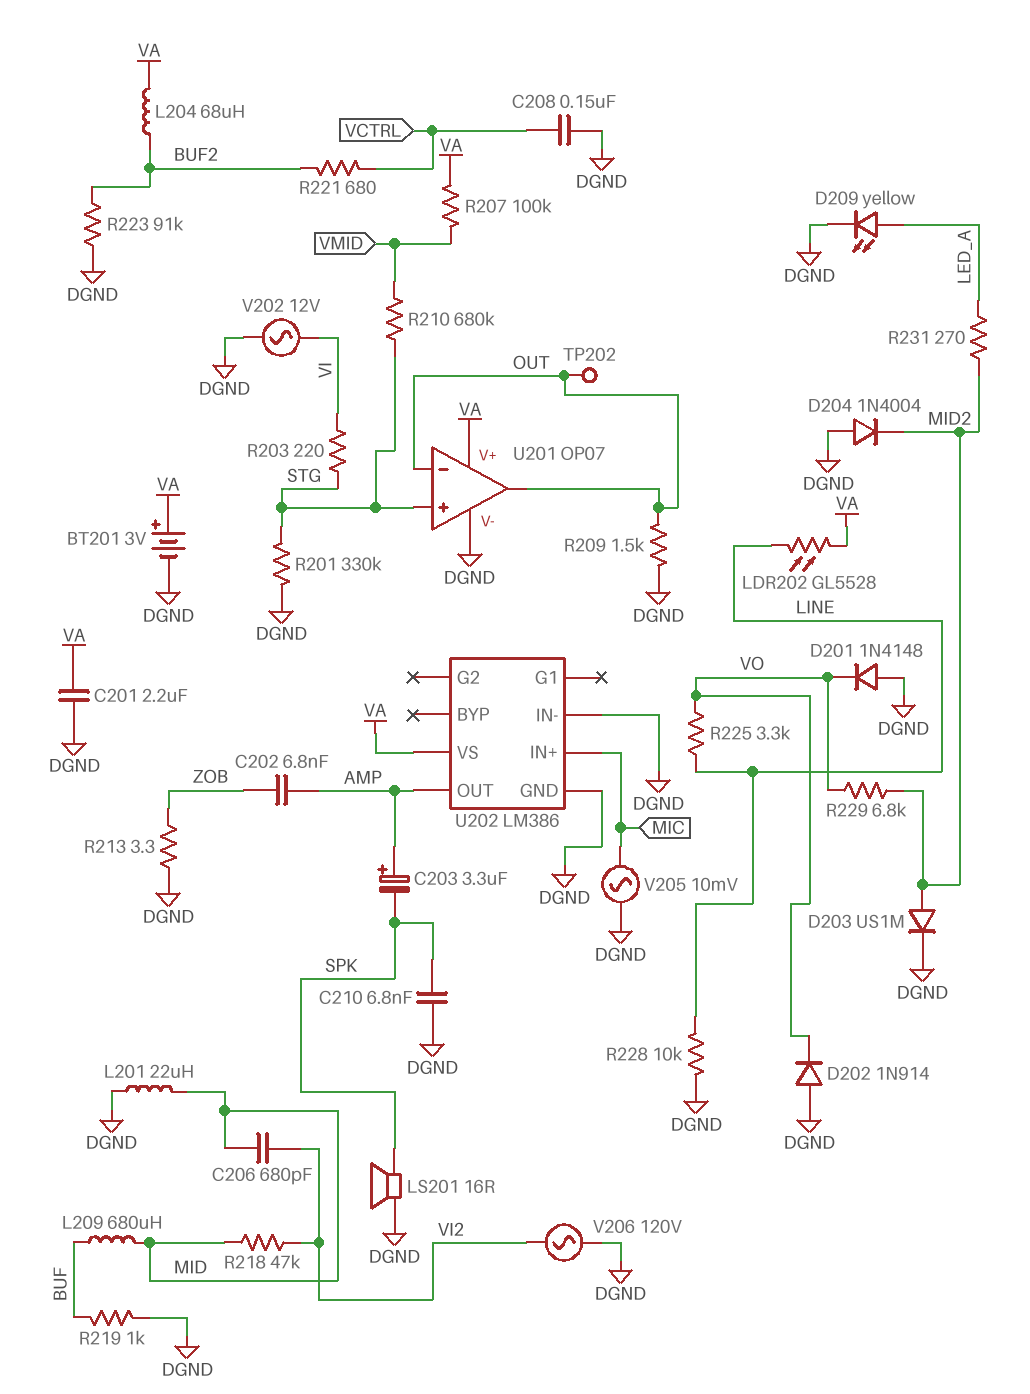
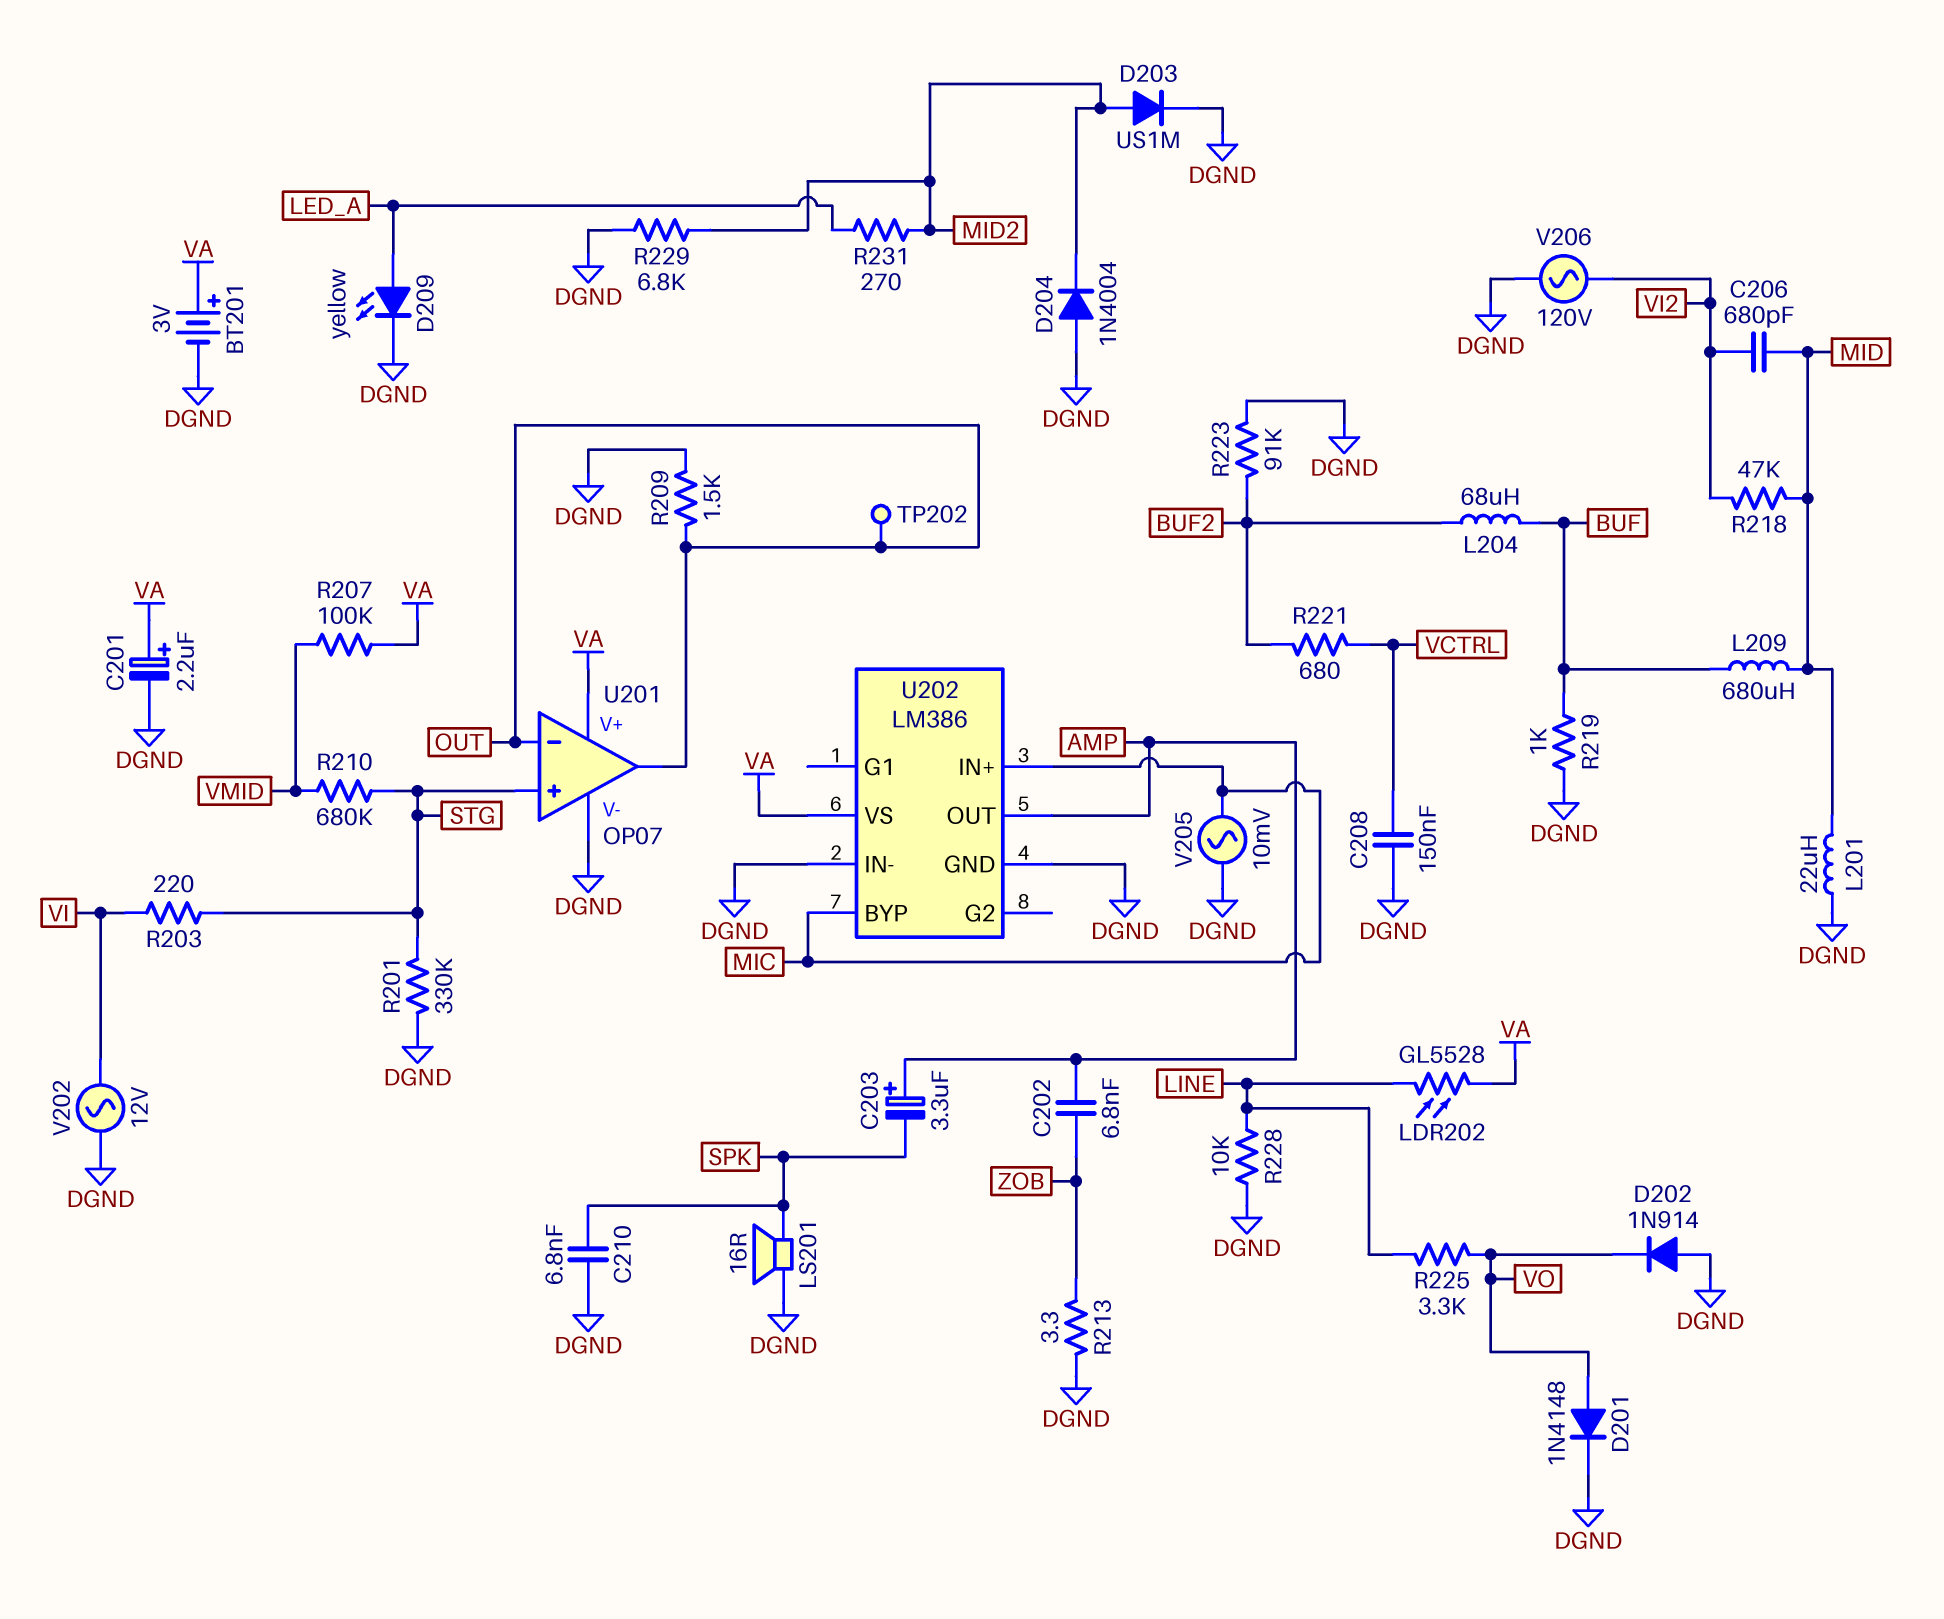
C201: 2.2uF (DGND, VA) -> 2.2uF (plus VA, minus DGND)
D201: diode 1N4148 (A DGND, K VO) -> diode 1N4148 (A VO, K DGND)
L204: 68uH (BUF2, VA) -> 68uH (BUF, BUF2)
R229: 6.8k (MID2, VO) -> 6.8k (DGND, MID2)
U202 pin BYP: none -> MIC

